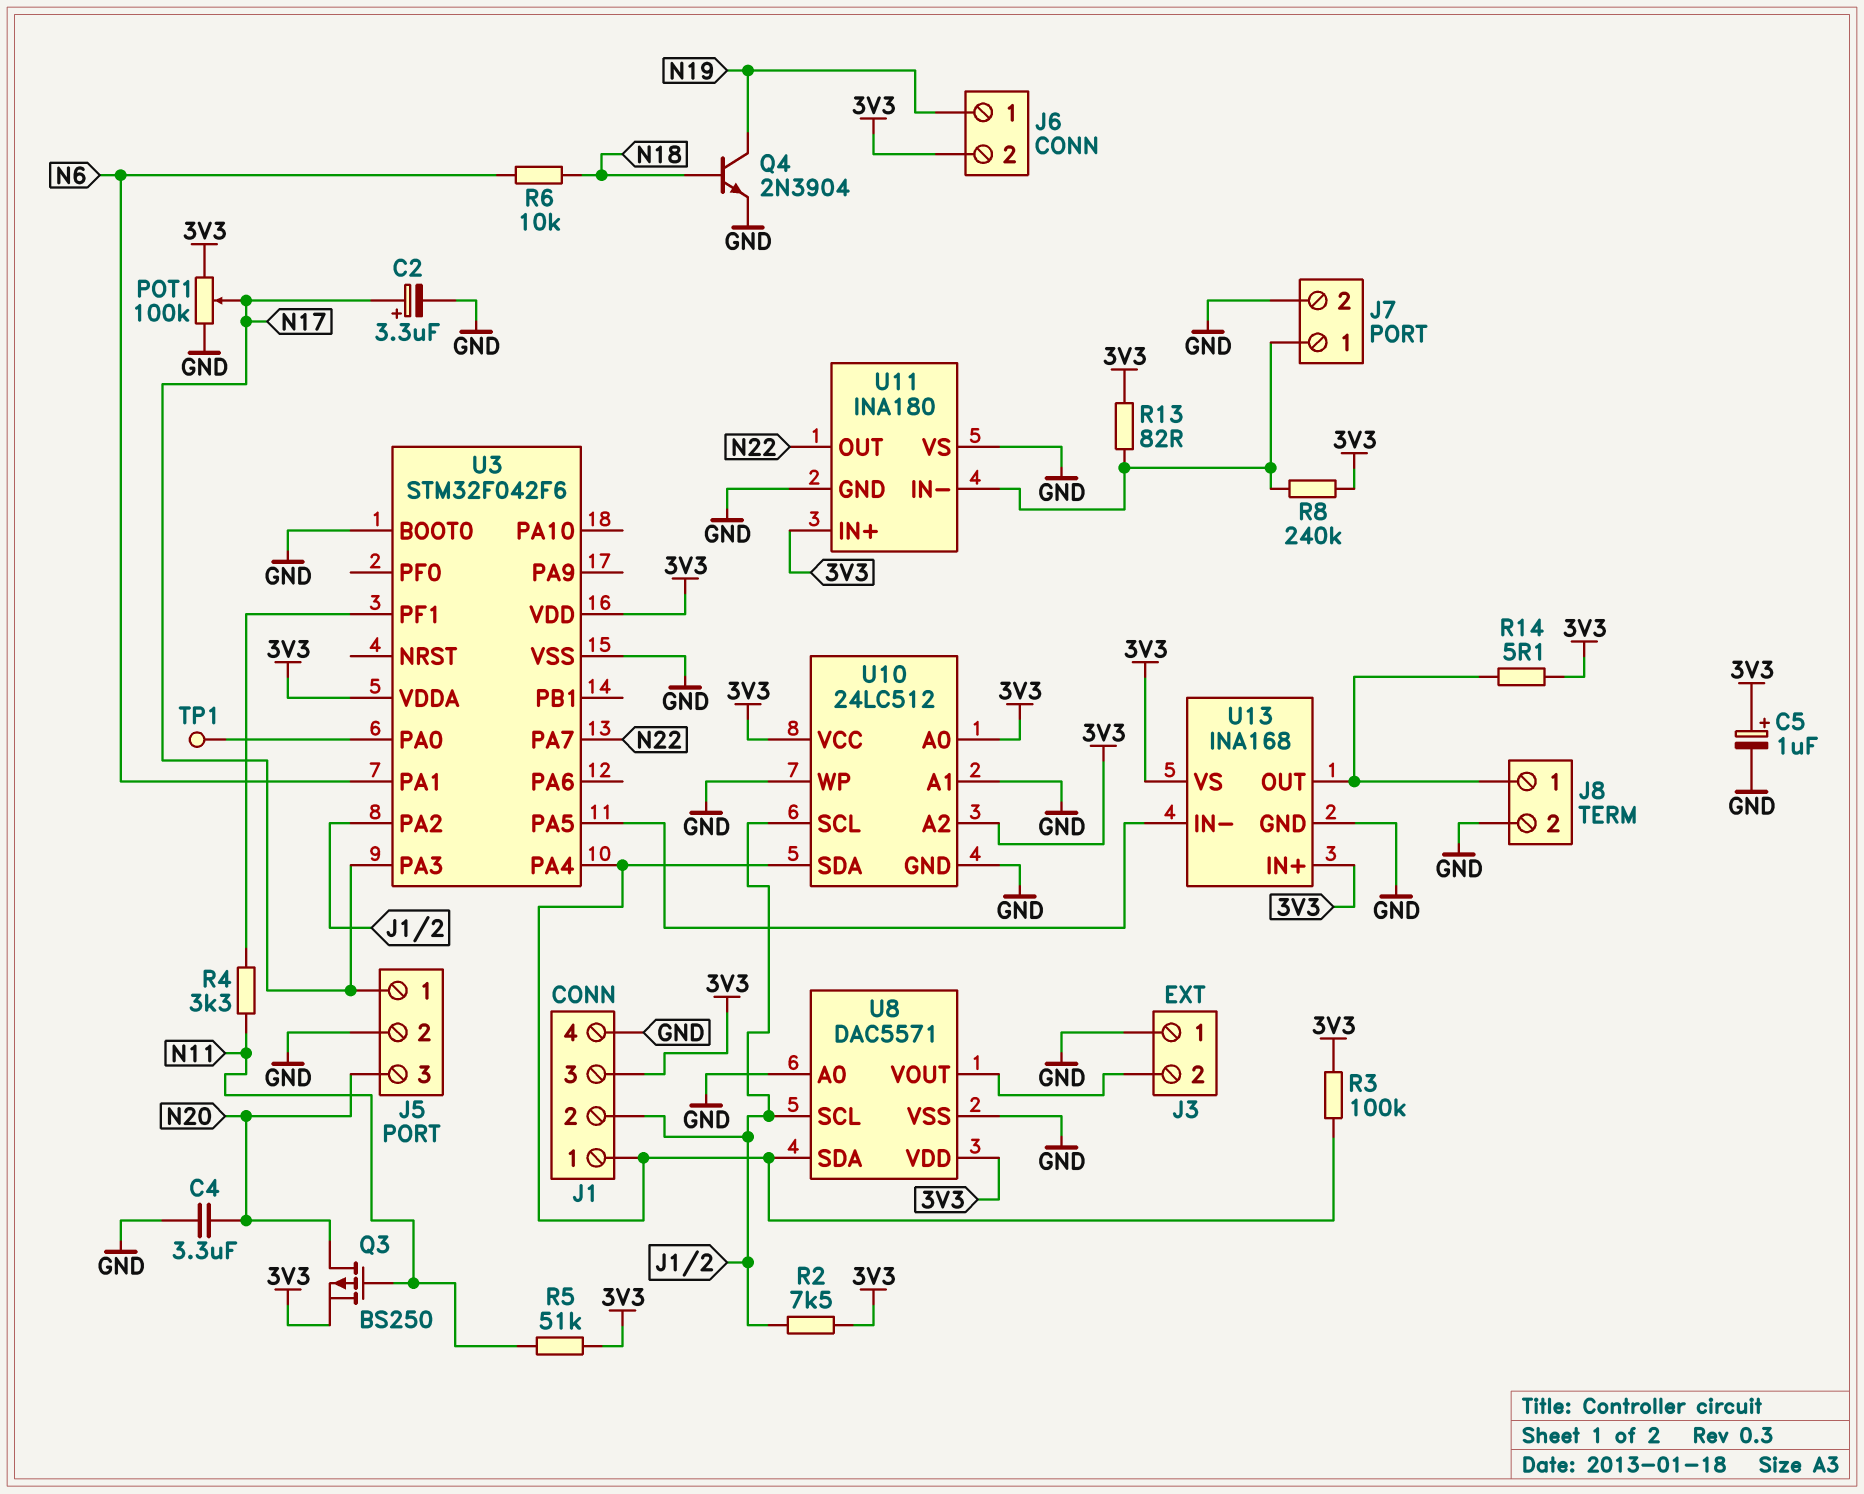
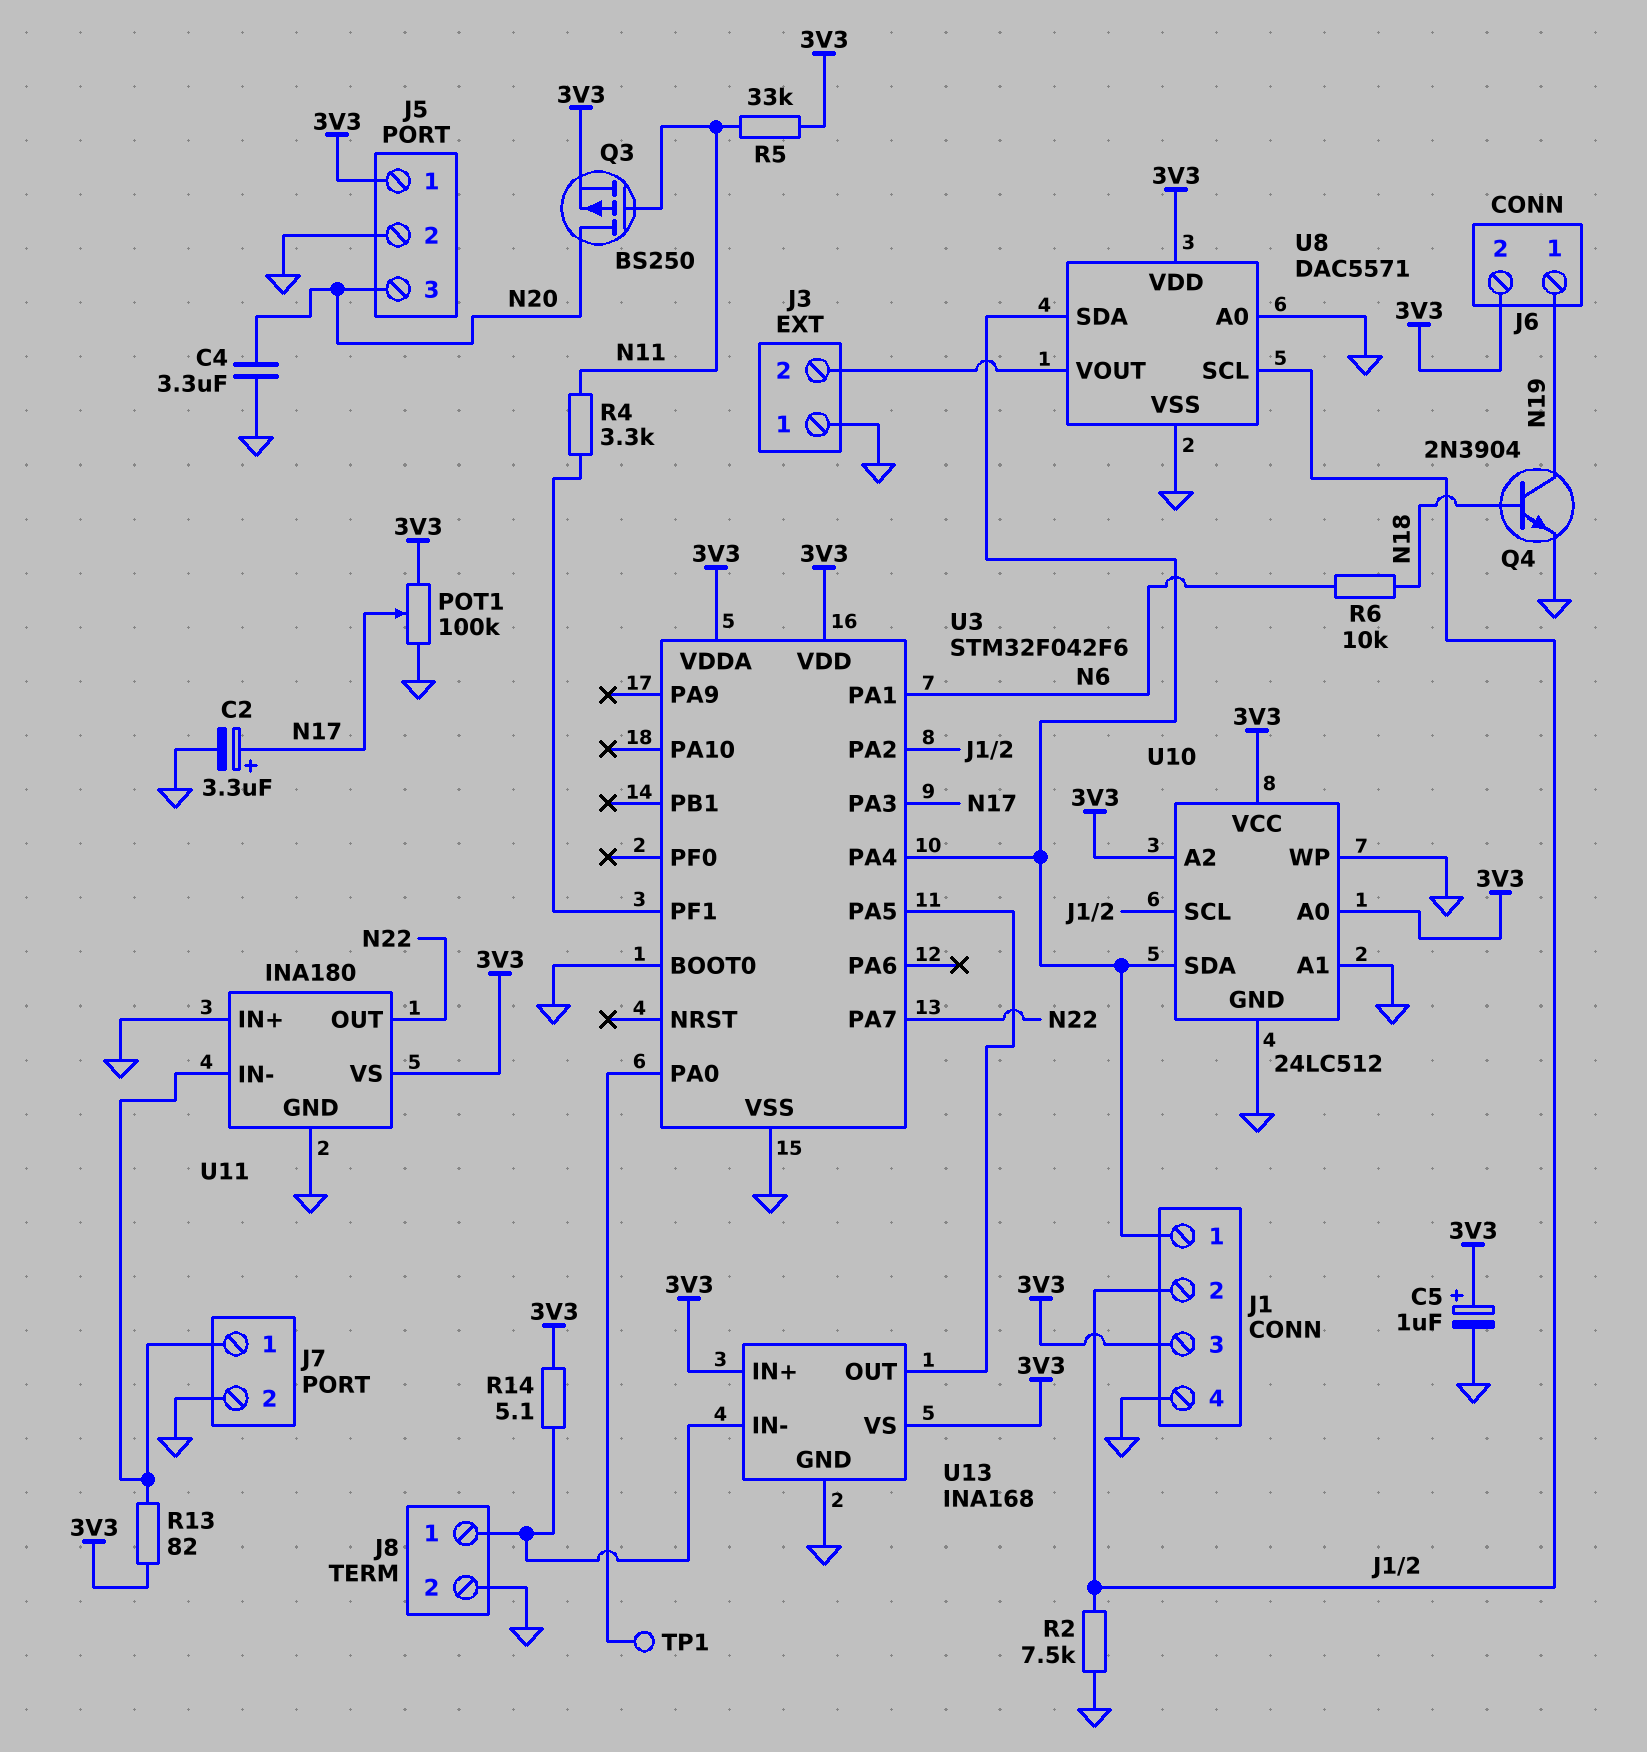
J5 pin 1: N17 -> 3V3
R2: 7.5k (3V3, J1/2) -> 7.5k (GND, J1/2)
R3: 100k (3V3, J1/1) -> none
R5: 51k (3V3, N11) -> 33k (3V3, N11)
R8: 240k (3V3, J7/1) -> none
U11 pin IN+: 3V3 -> GND
U11 pin VS: GND -> 3V3
U13 pin IN-: U3/PA5 -> J8/1
U13 pin OUT: J8/1 -> U3/PA5

